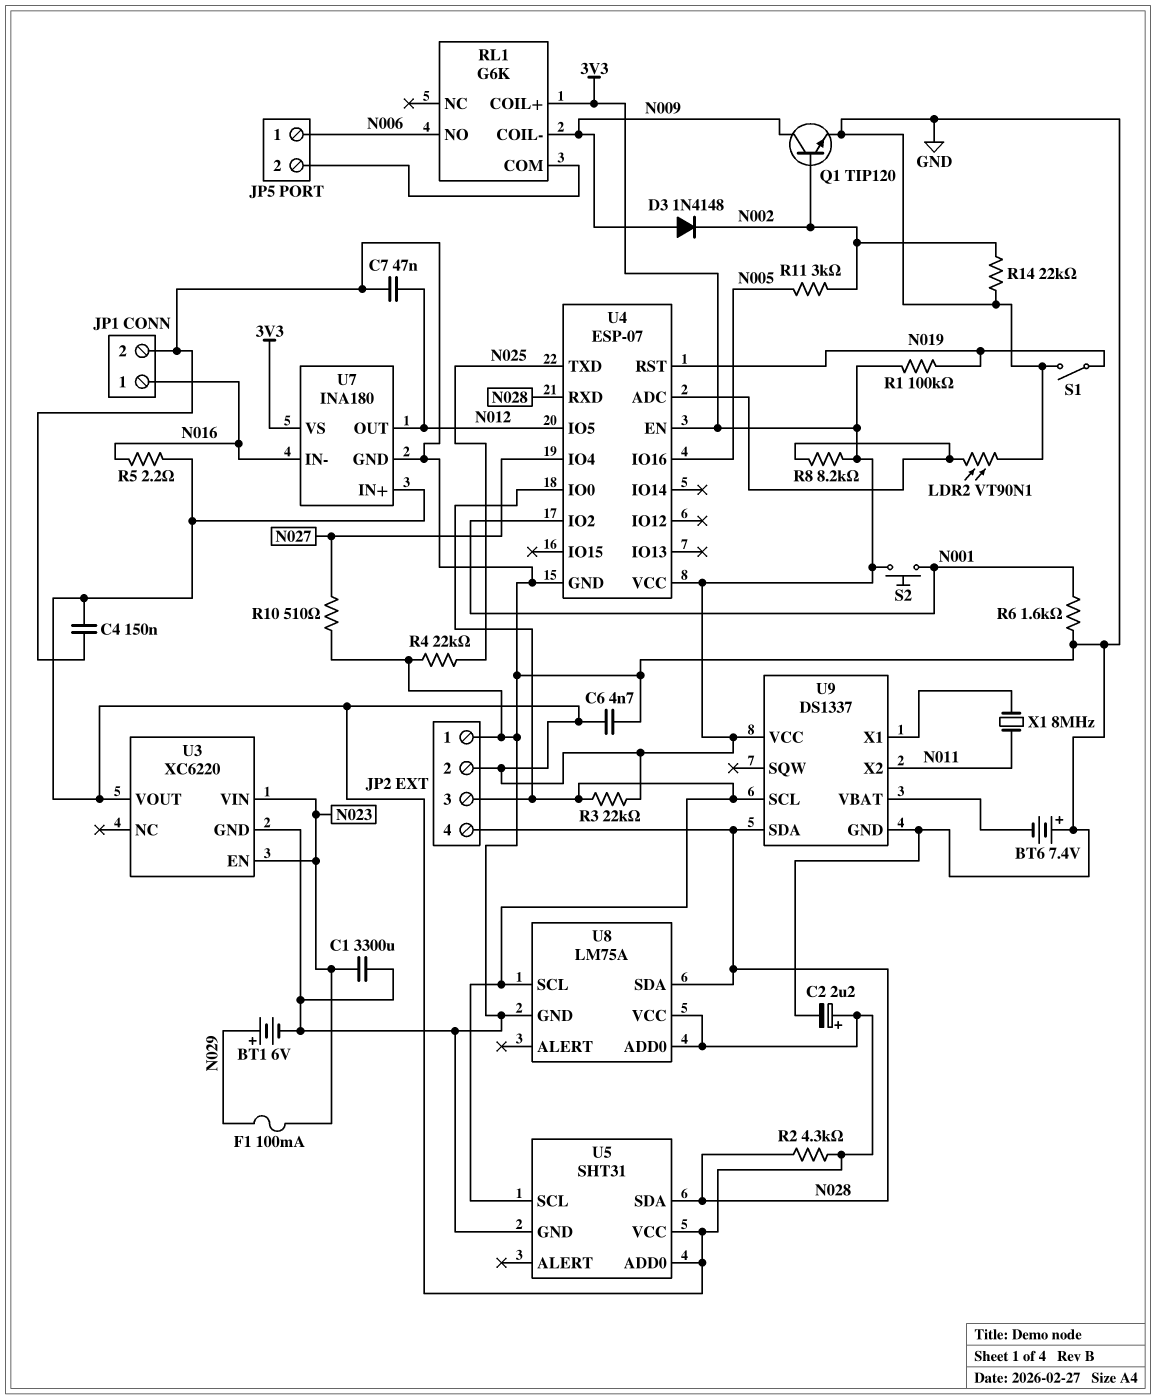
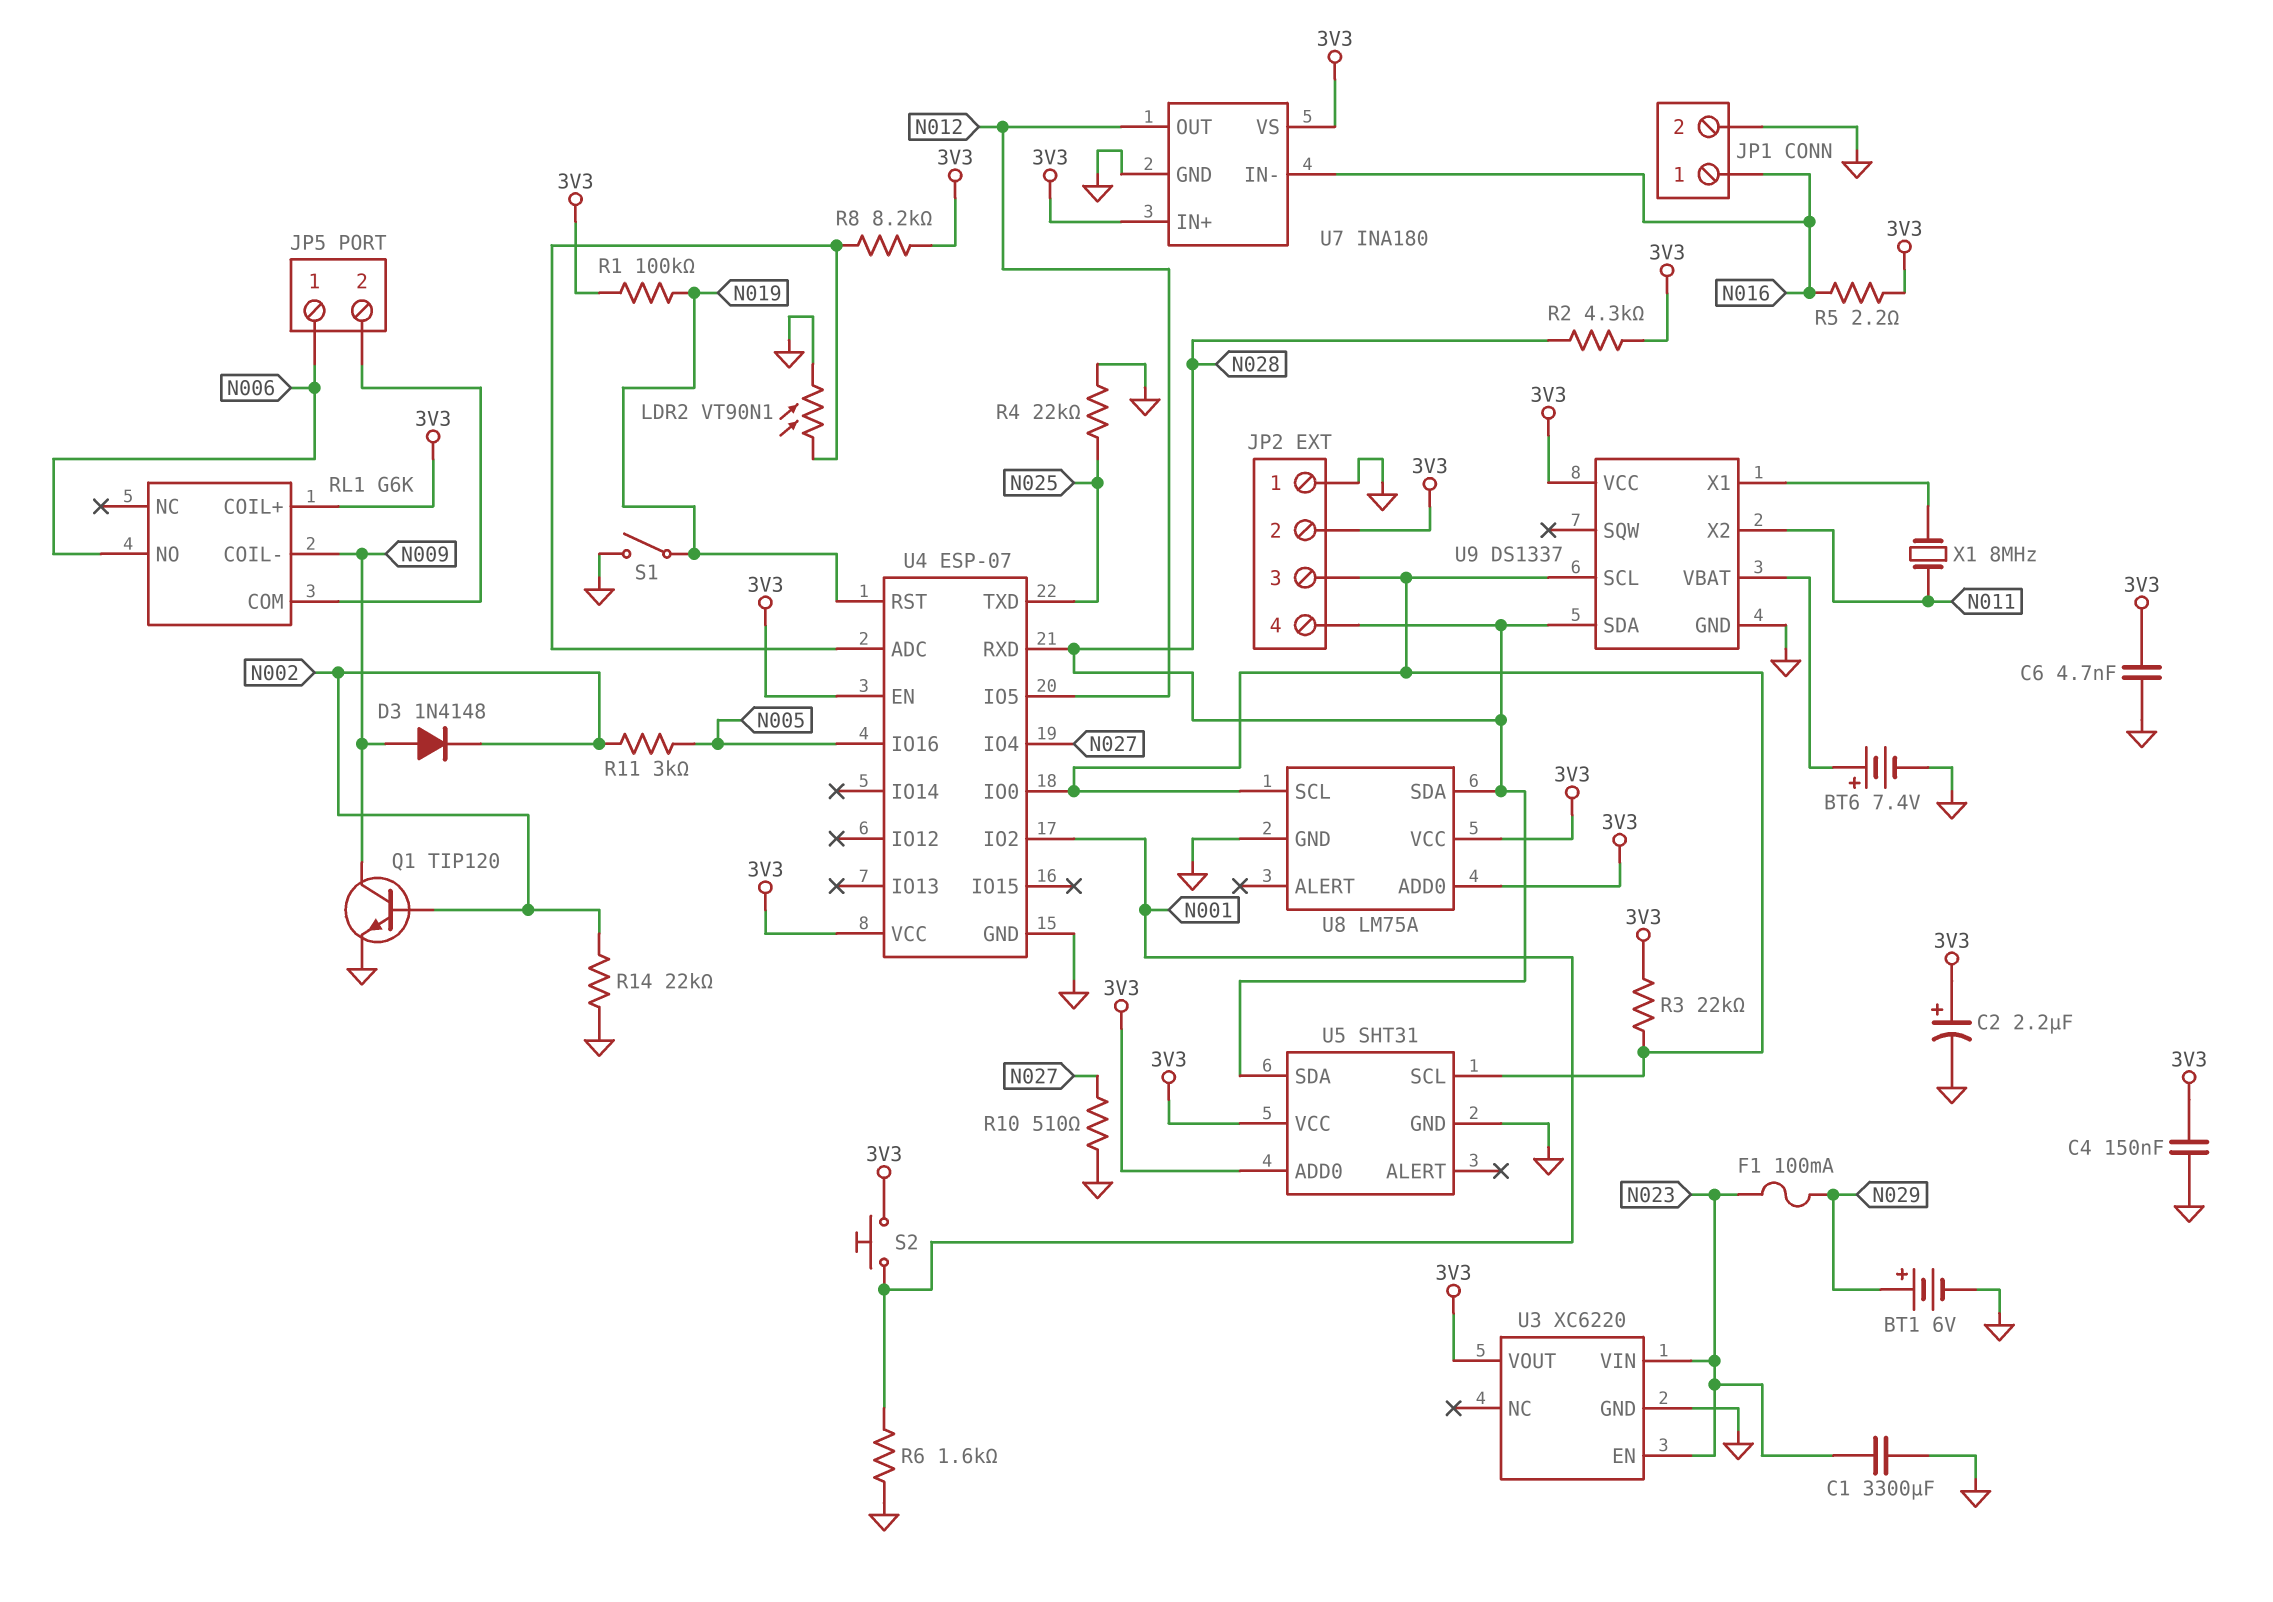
BT6: 7.4V (plus GND, minus U9/VBAT) -> 7.4V (plus U9/VBAT, minus GND)
C7: 47nF (GND, N012) -> none

